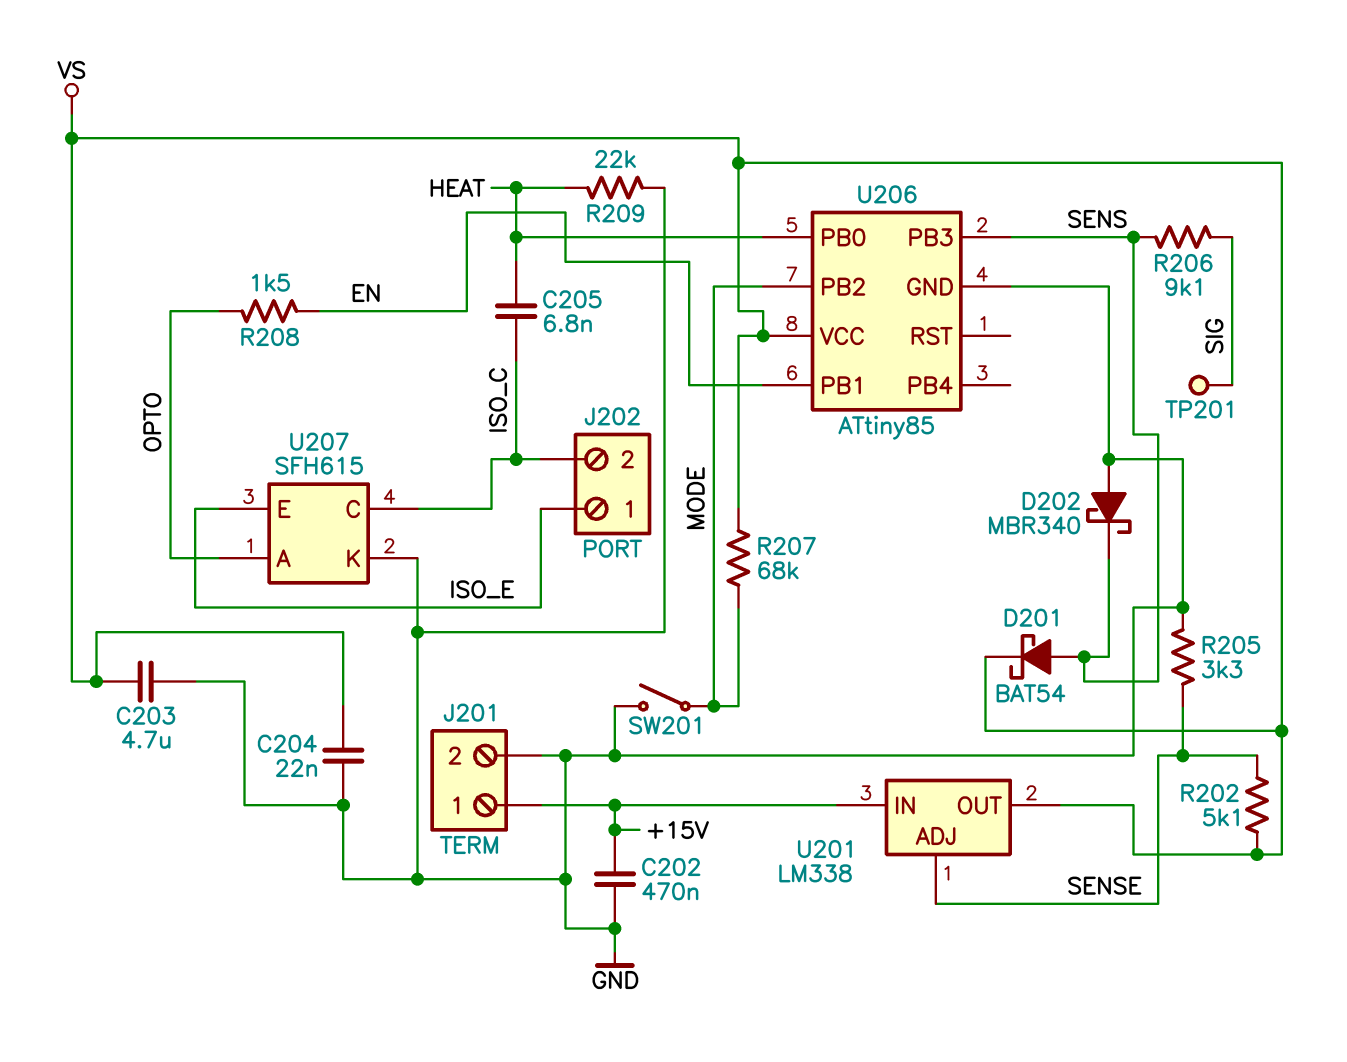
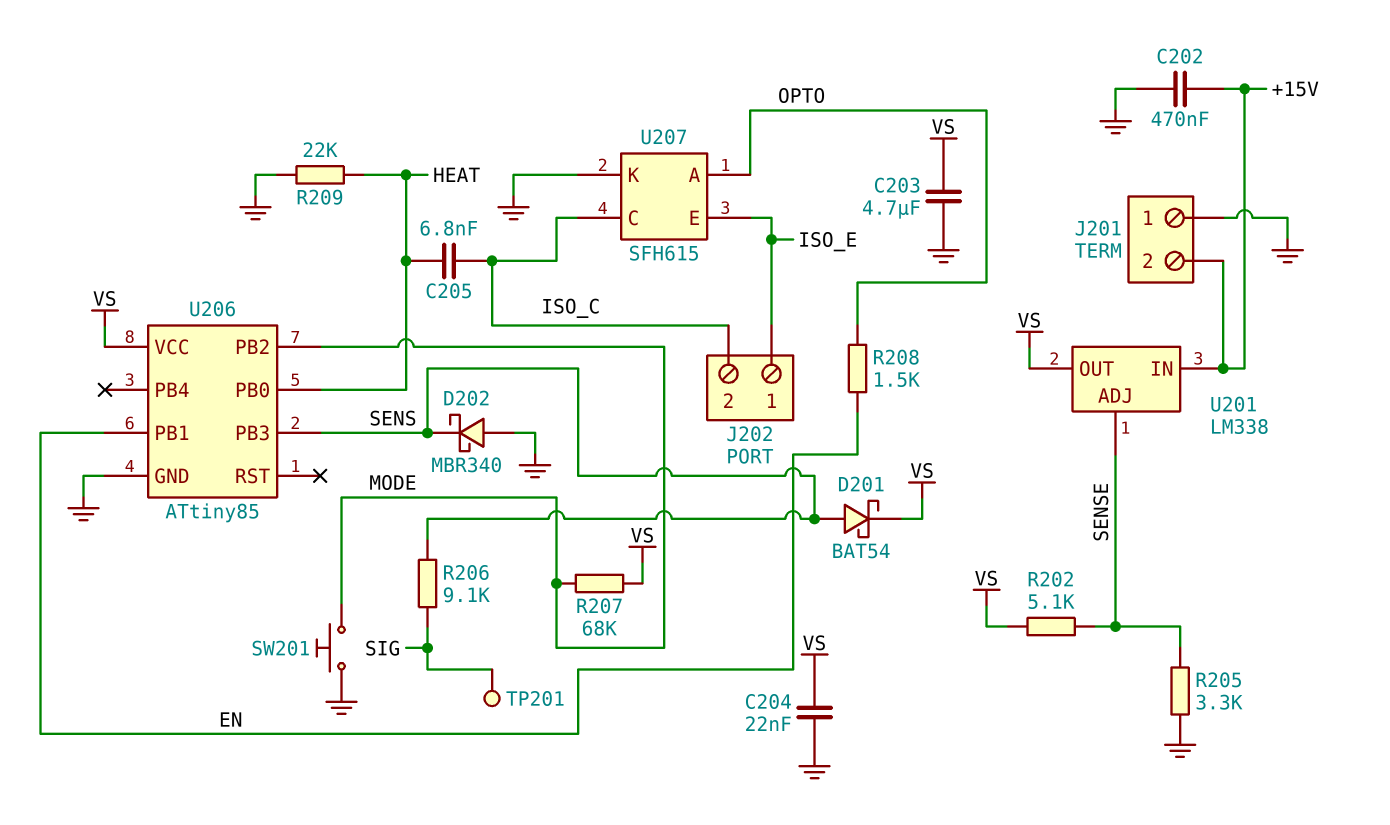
J201 pin 1: +15V -> GND
J201 pin 2: GND -> +15V
SW201: switch (GND, MODE) -> button (GND, MODE)

